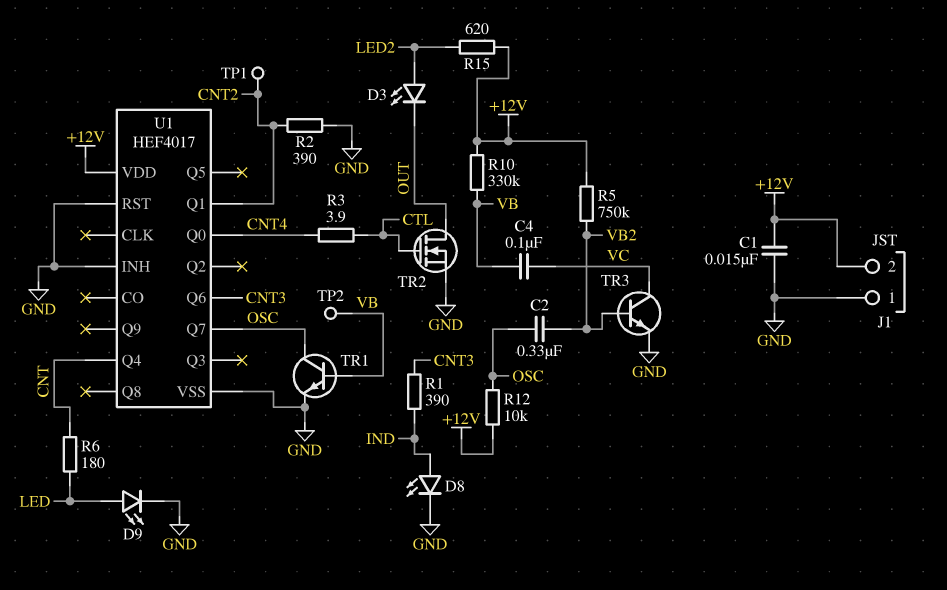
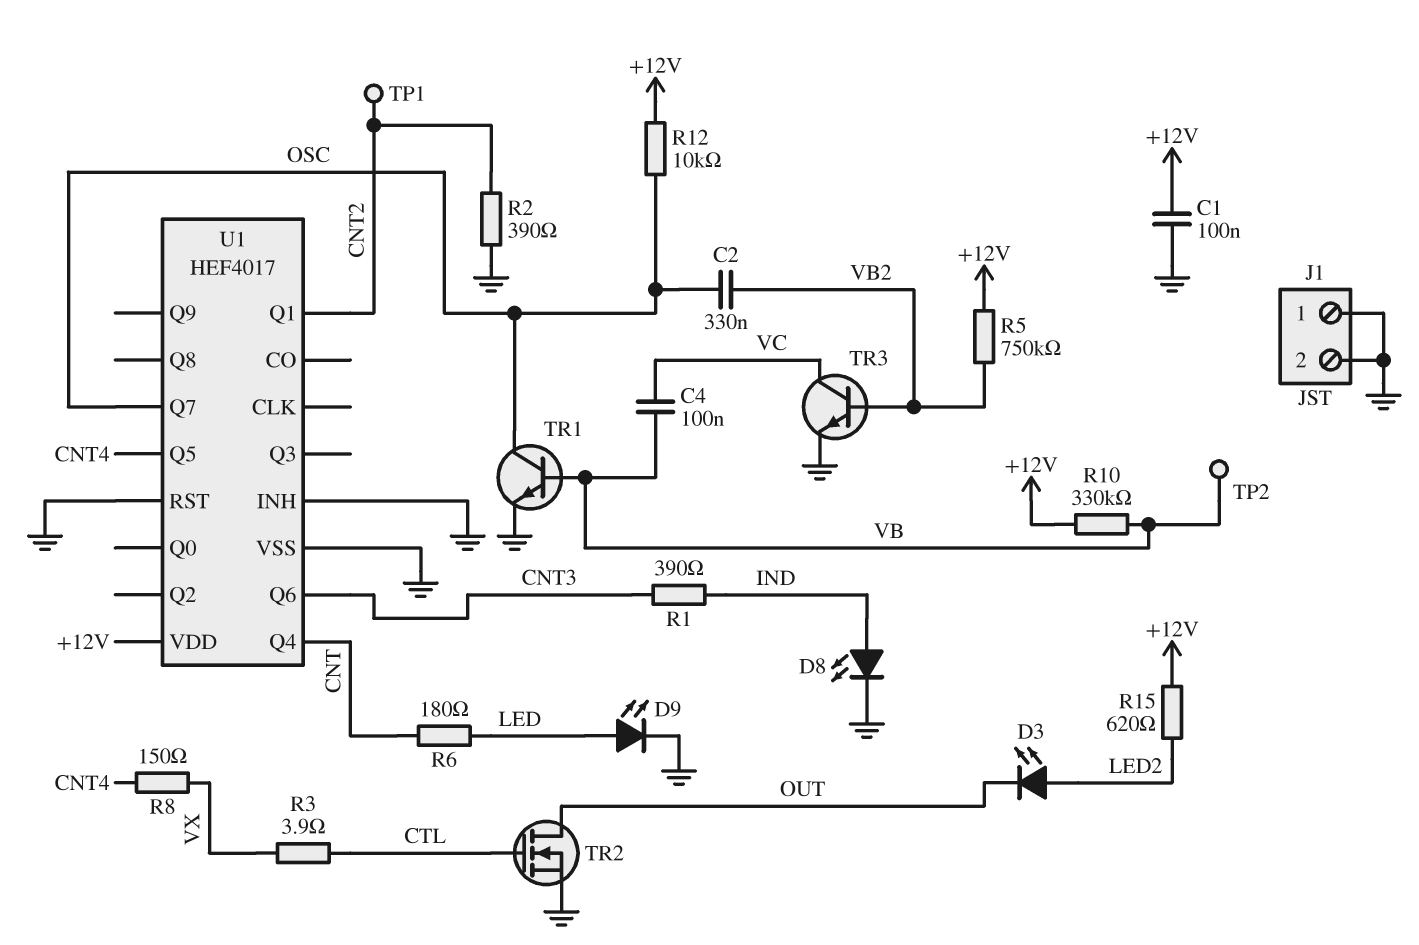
C1: 15nF (+12V, GND) -> 100nF (+12V, GND)
J1 pin 2: +12V -> GND
R3: 3.9 (CNT4, CTL) -> 3.9 (CTL, VX)
R8: none -> 150 (CNT4, VX)
U1 pin Q0: CNT4 -> none
U1 pin Q5: none -> CNT4

